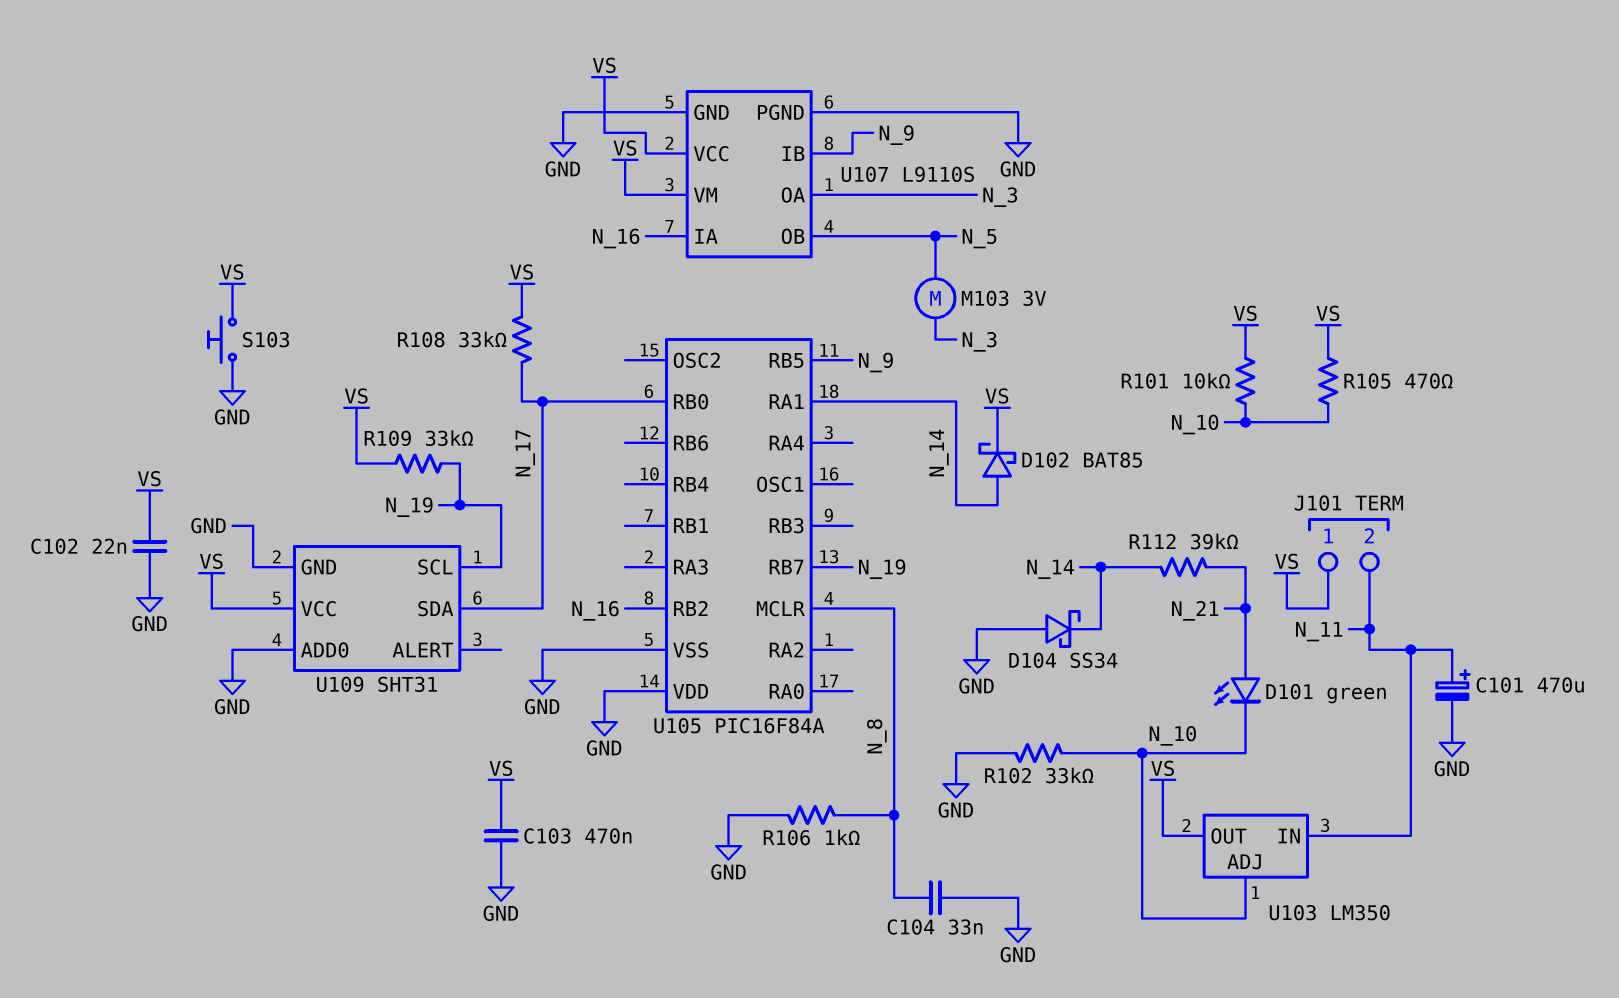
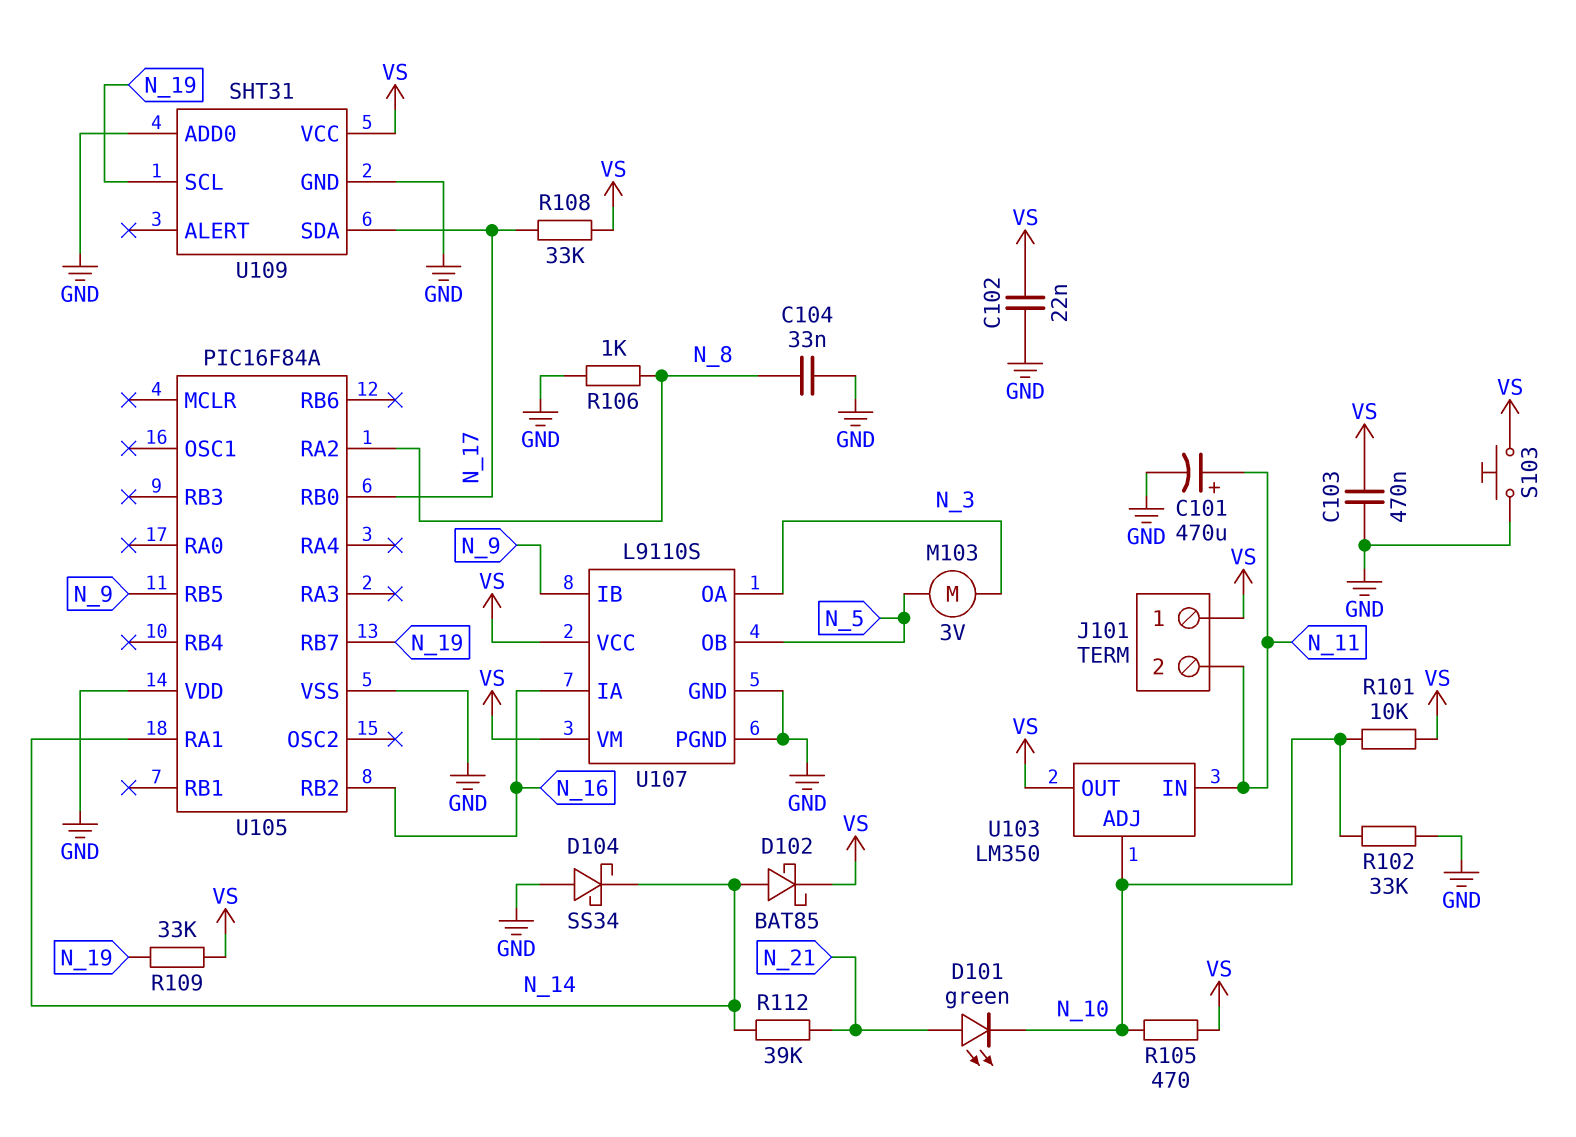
U105 pin MCLR: N_8 -> none
U105 pin RA2: none -> N_8

